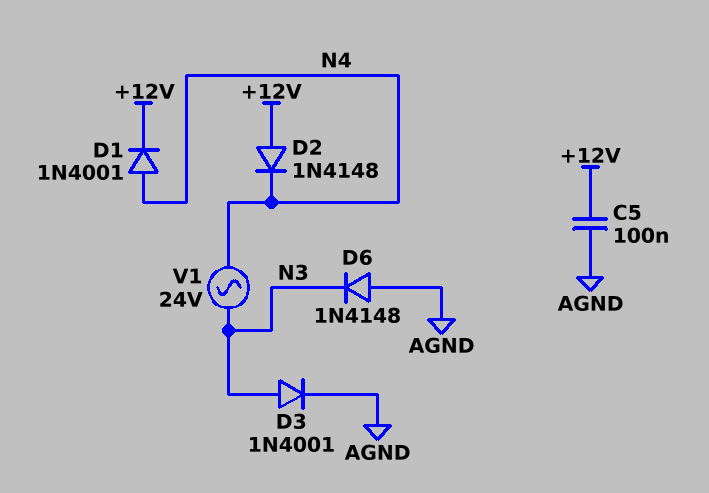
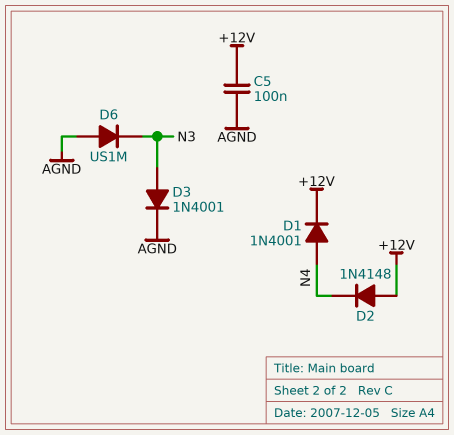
D6: diode 1N4148 (A AGND, K N3) -> diode US1M (A AGND, K N3)
V1: AC 24V (N3, N4) -> none

